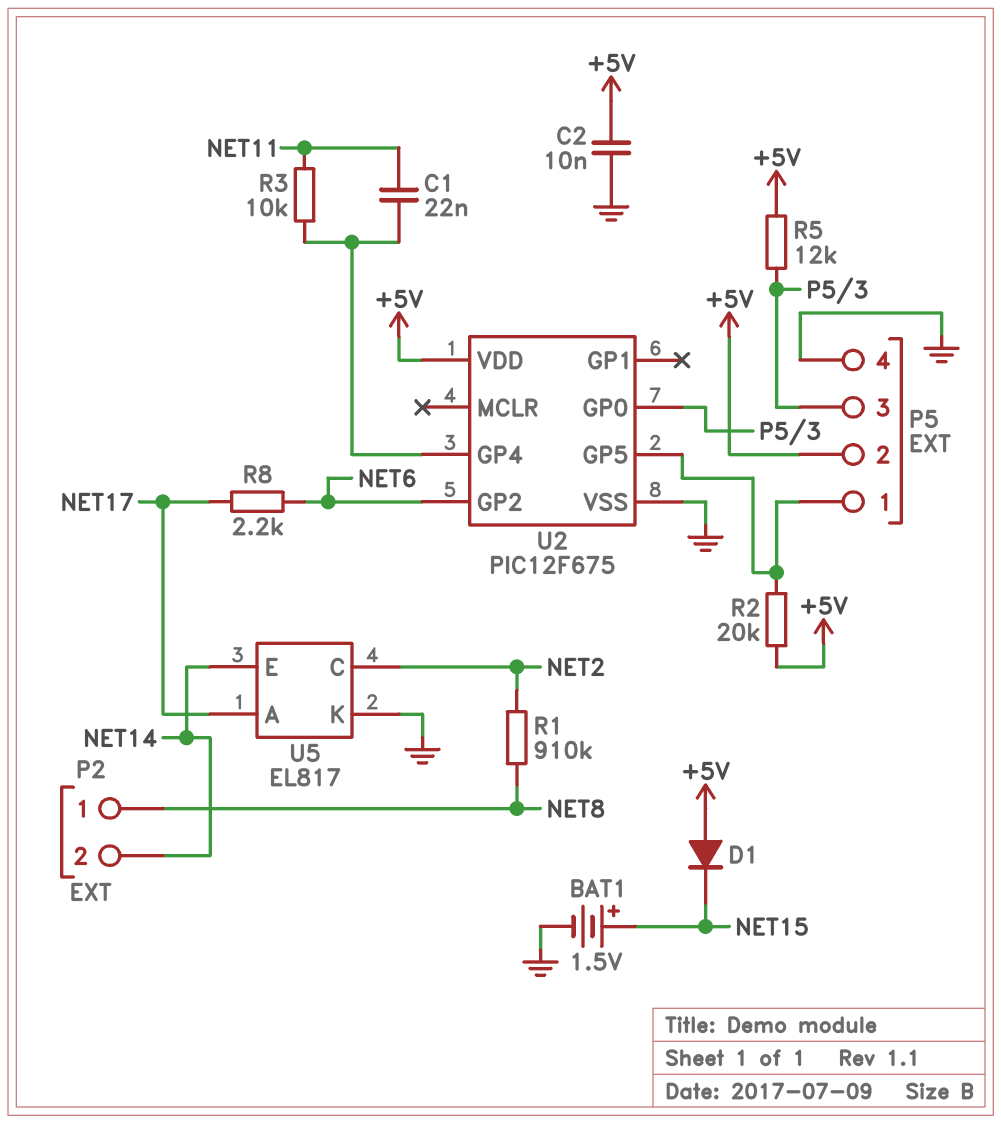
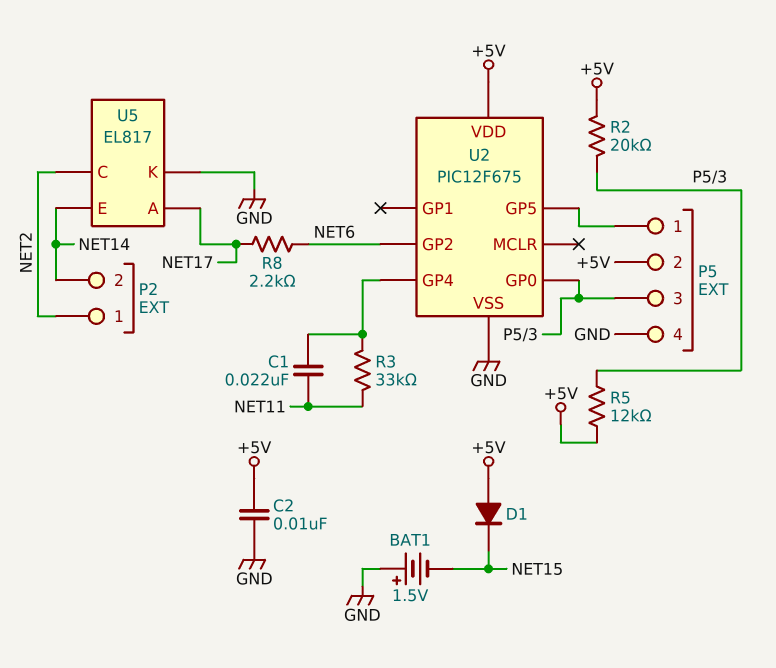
BAT1: 1.5V (plus NET15, minus GND) -> 1.5V (plus GND, minus NET15)
P2 pin 1: NET8 -> NET2
R1: 910k (NET2, NET8) -> none
R2: 20k (+5V, P5/1) -> 20k (+5V, P5/3)
R3: 10k (NET11, U2/GP4) -> 33k (NET11, U2/GP4)

